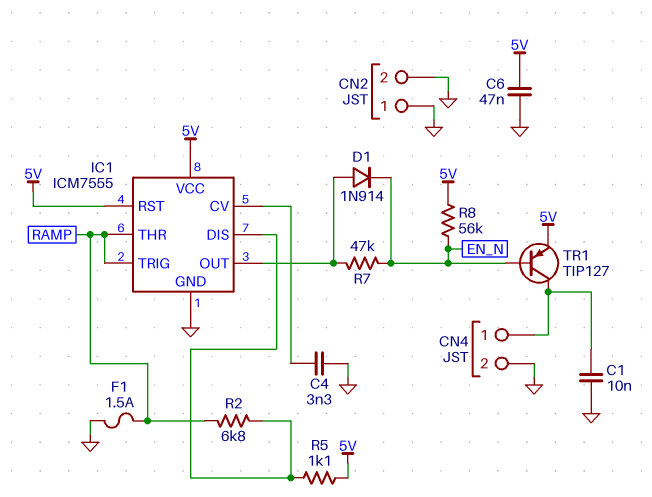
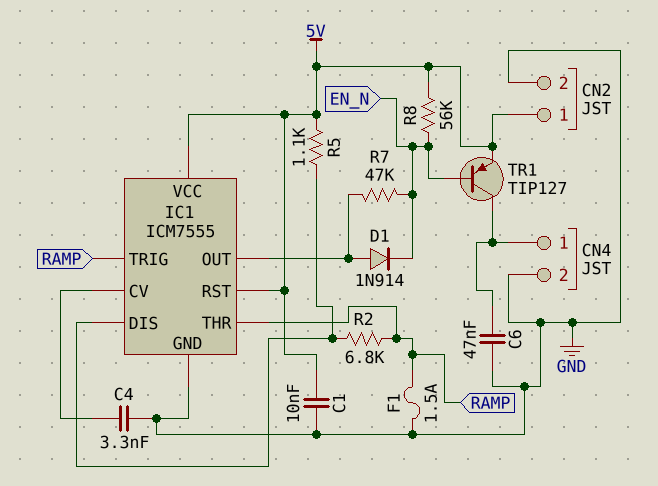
C1: 10nF (CN4/1, GND) -> 10nF (5V, GND)
C6: 47nF (5V, GND) -> 47nF (CN4/1, GND)
CN2 pin 1: GND -> 5V

